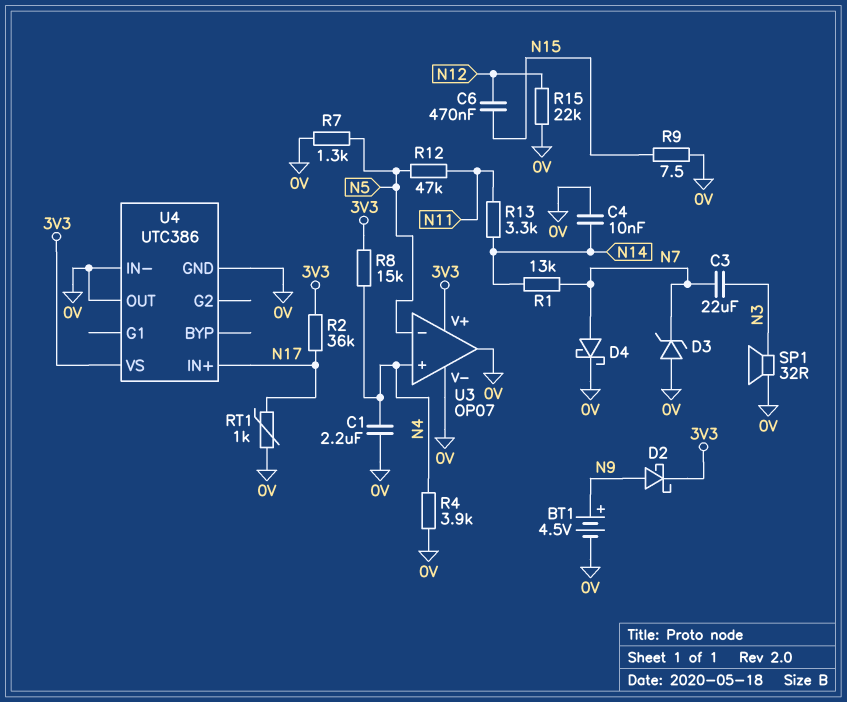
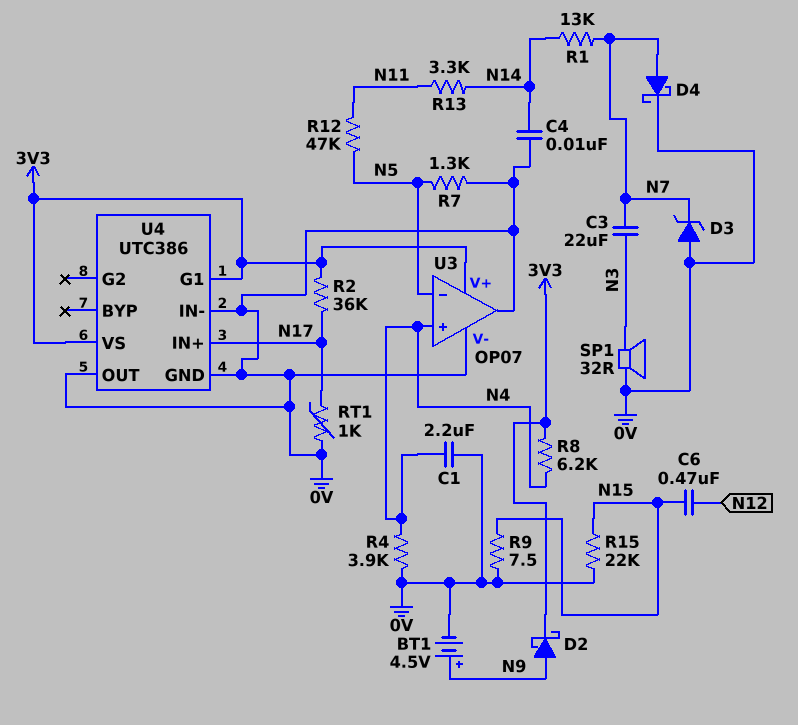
R8: 15k (3V3, N4) -> 6.2k (3V3, N4)
R15: 22k (0V, N12) -> 22k (0V, N15)
U4 pin G1: none -> 3V3

